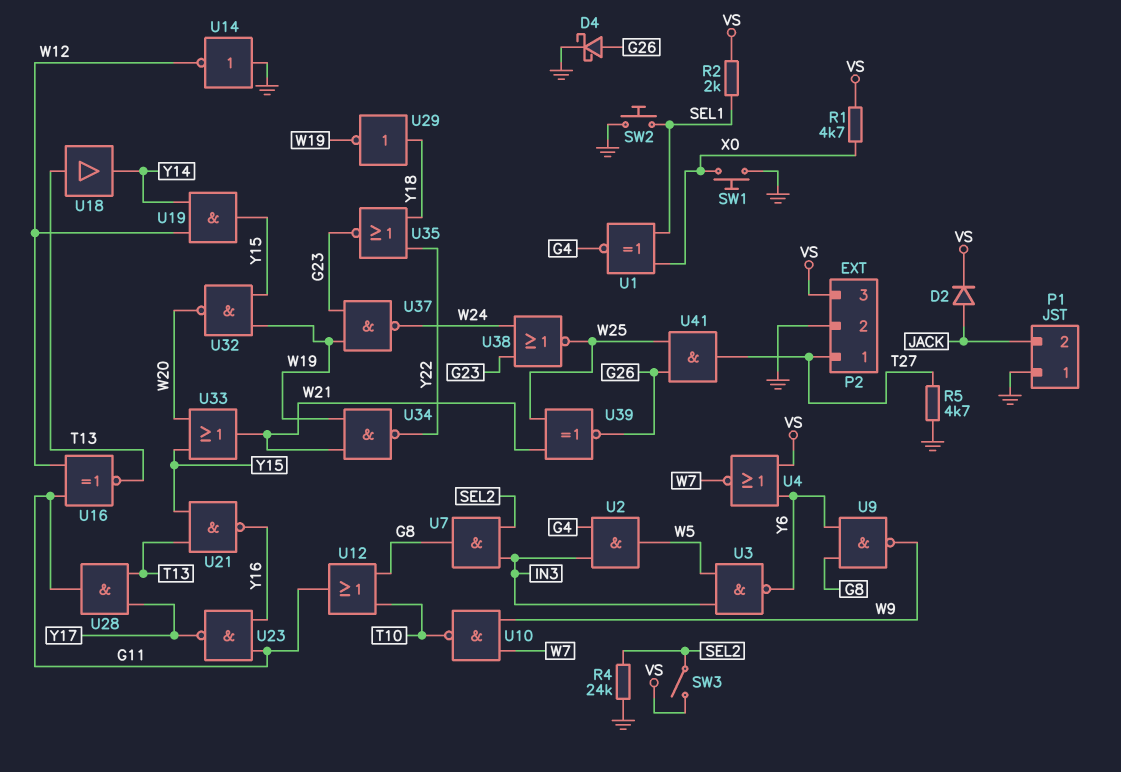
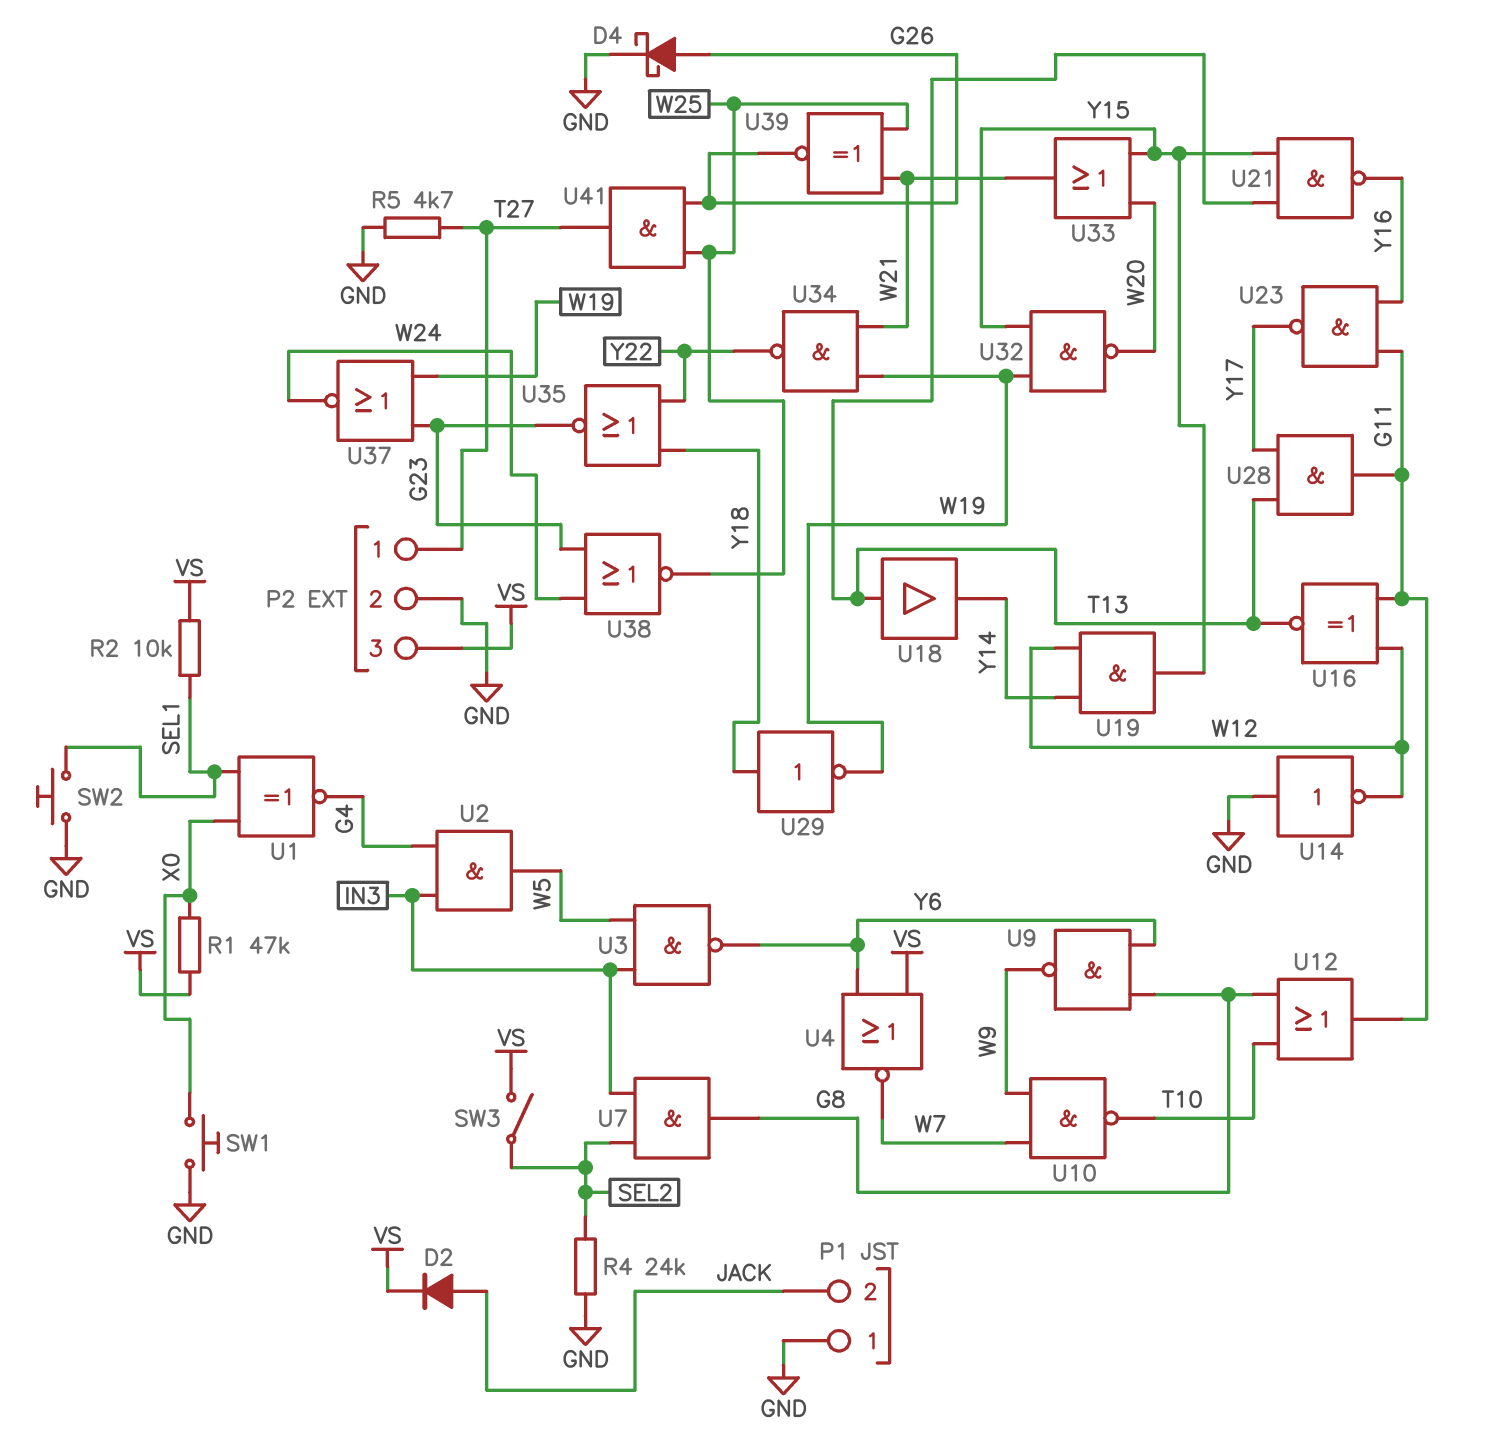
R1: 4.7k (VS, X0) -> 47k (VS, X0)
R2: 2k (SEL1, VS) -> 10k (SEL1, VS)
U37: NAND (in G23, in W19, out W24) -> NOR (in G23, in W19, out W24)

